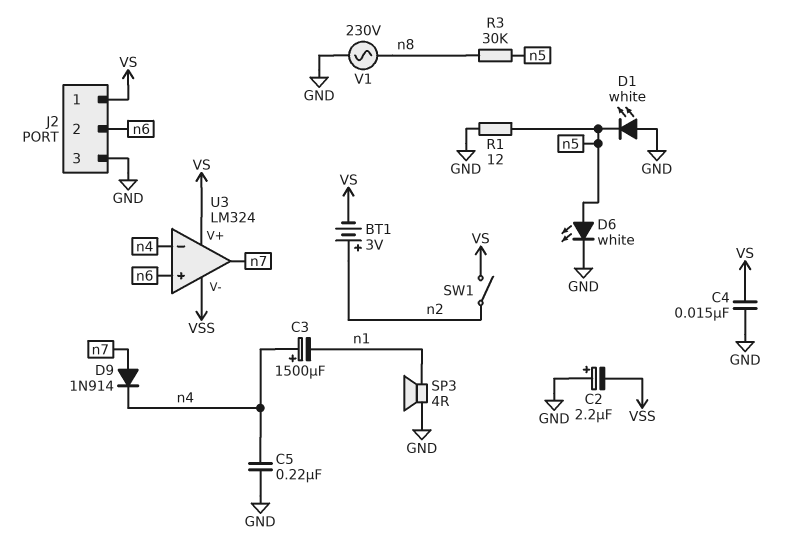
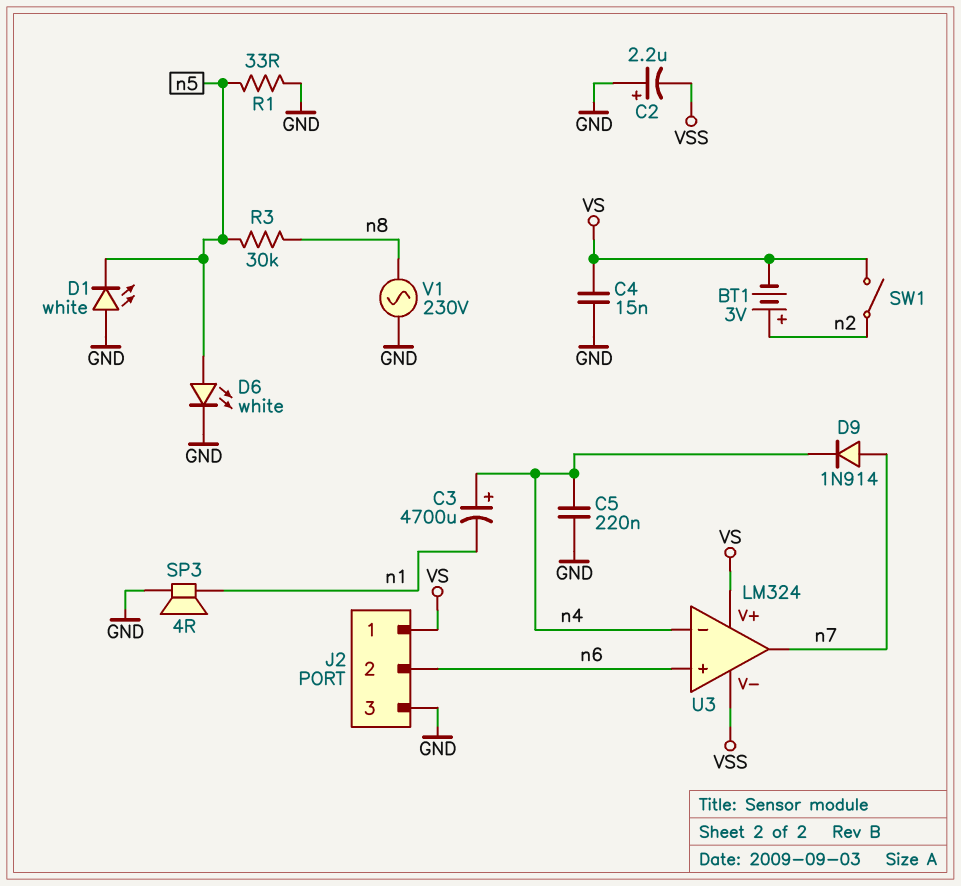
C3: 1500uF (plus n4, minus n1) -> 4700uF (plus n4, minus n1)
R1: 12 (GND, n5) -> 33 (GND, n5)

